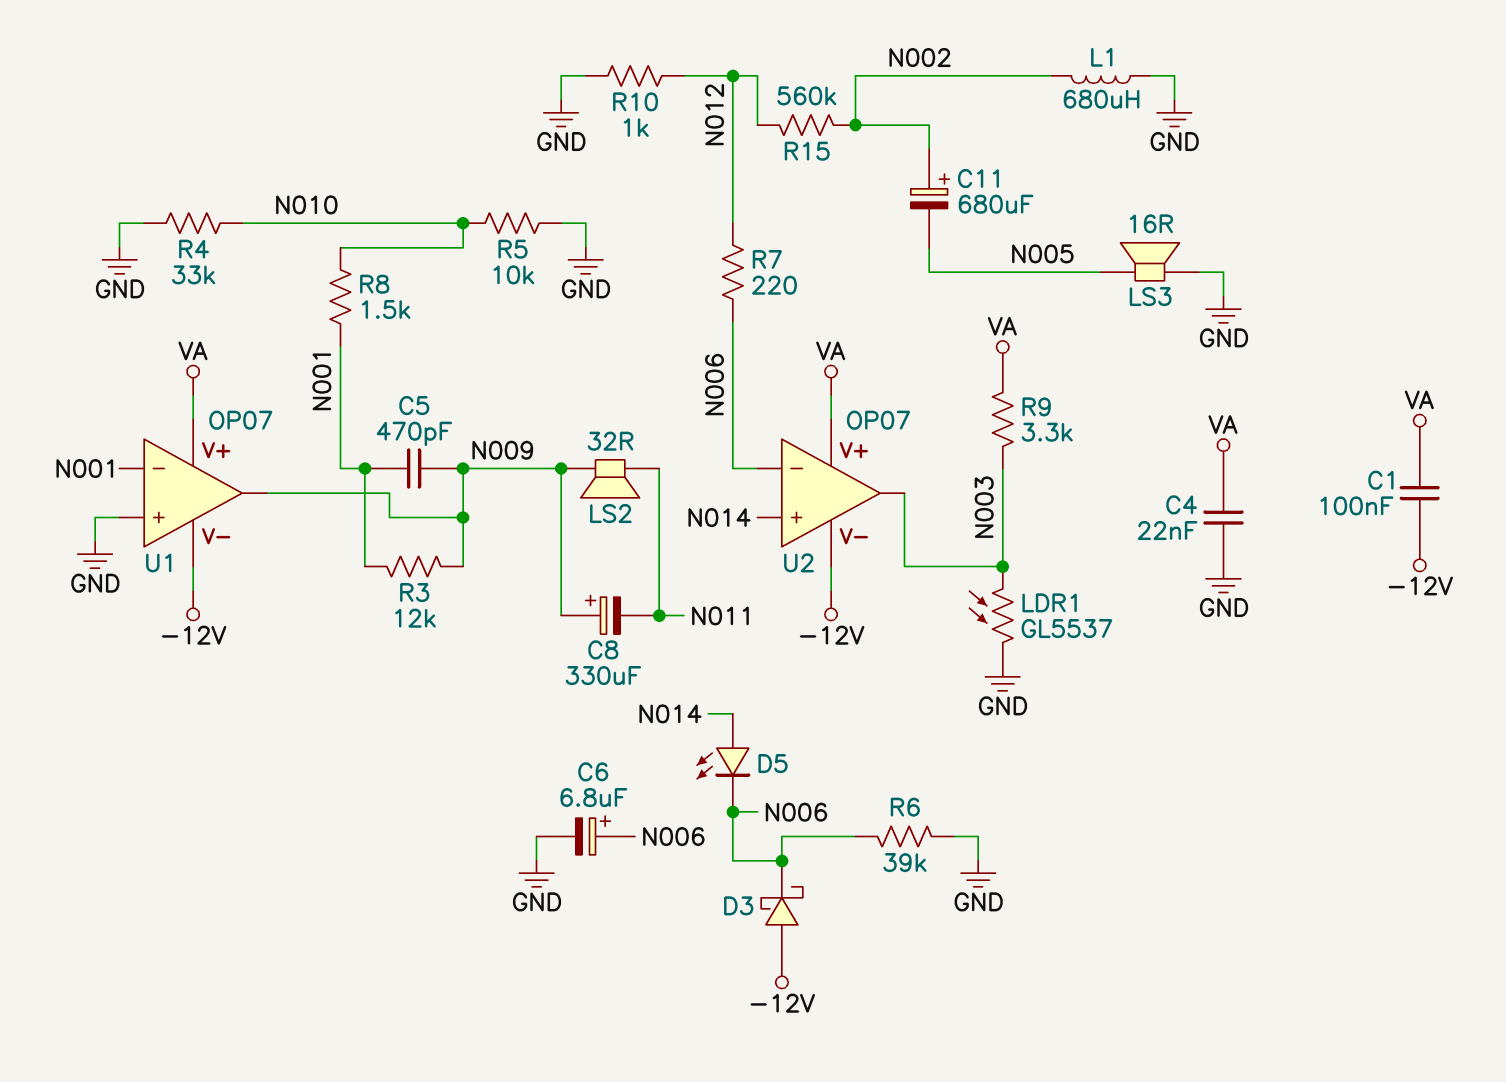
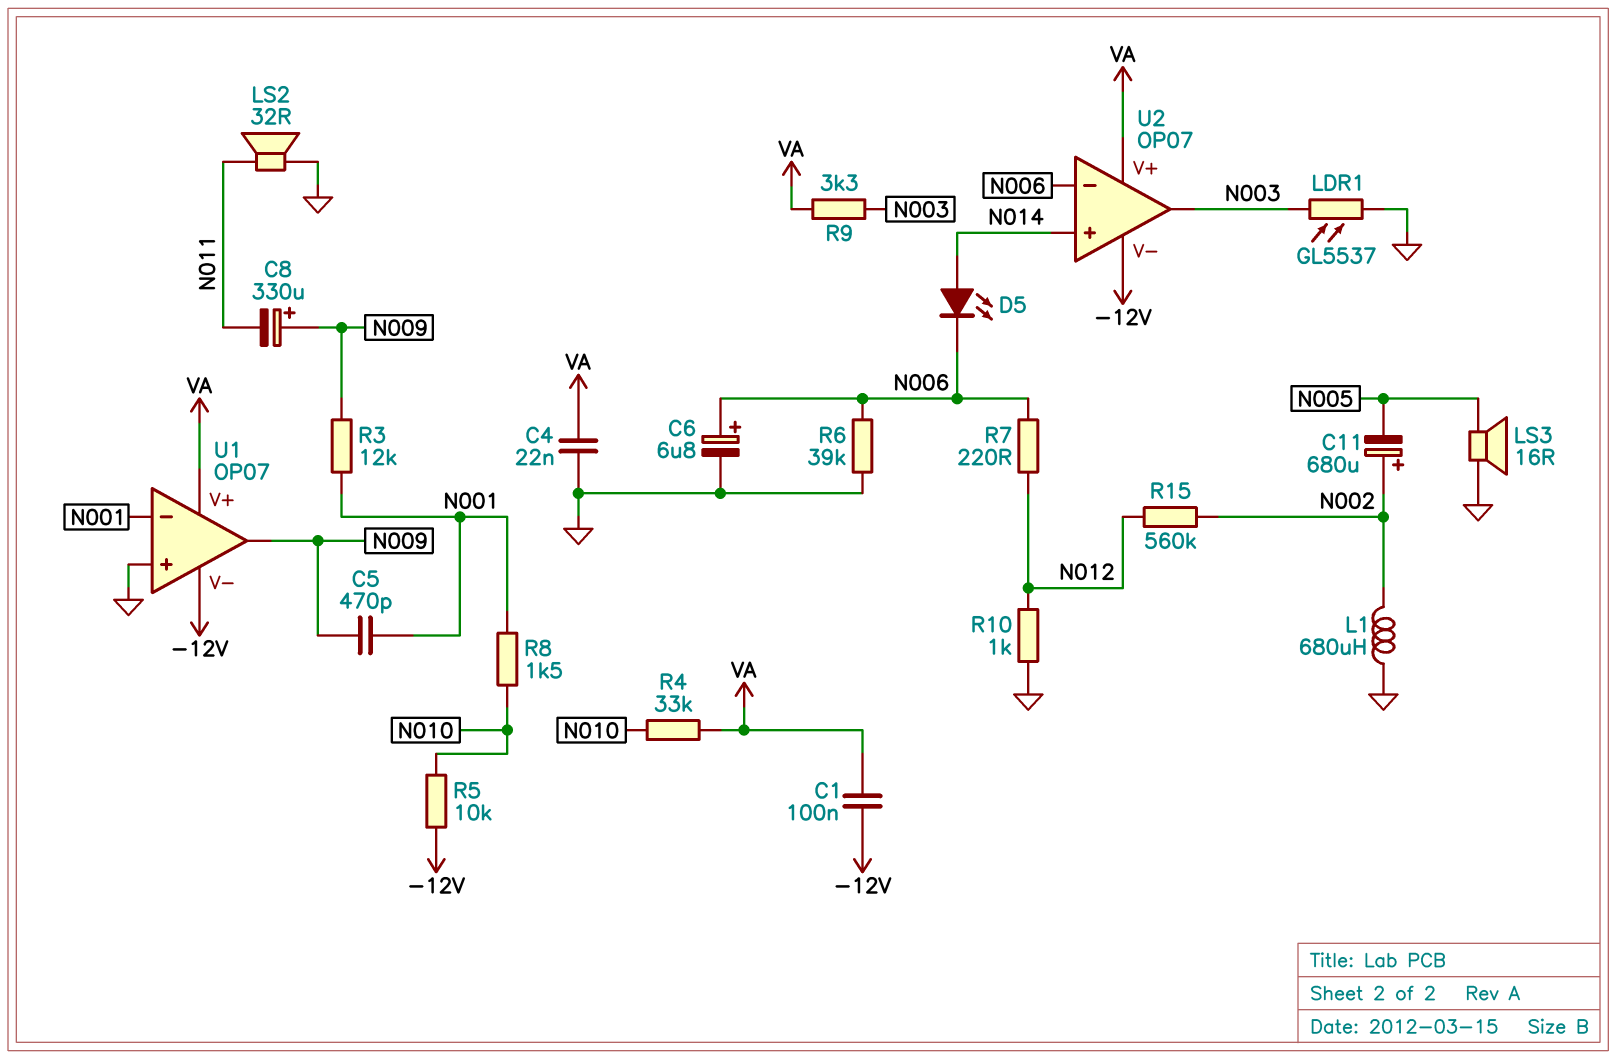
D3: schottky (A -12V, K N006) -> none
LS2: speaker 32R (N009, N011) -> speaker 32R (GND, N011)
R4: 33k (GND, N010) -> 33k (N010, VA)
R5: 10k (GND, N010) -> 10k (-12V, N010)

